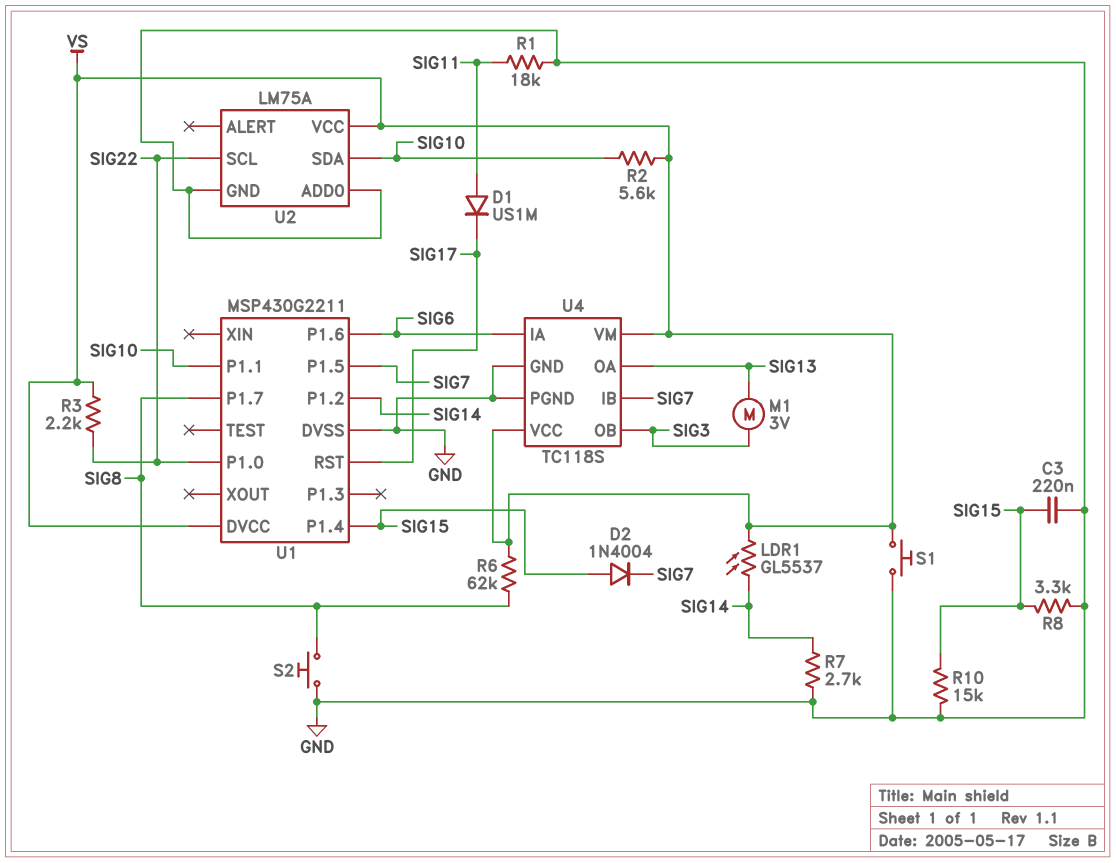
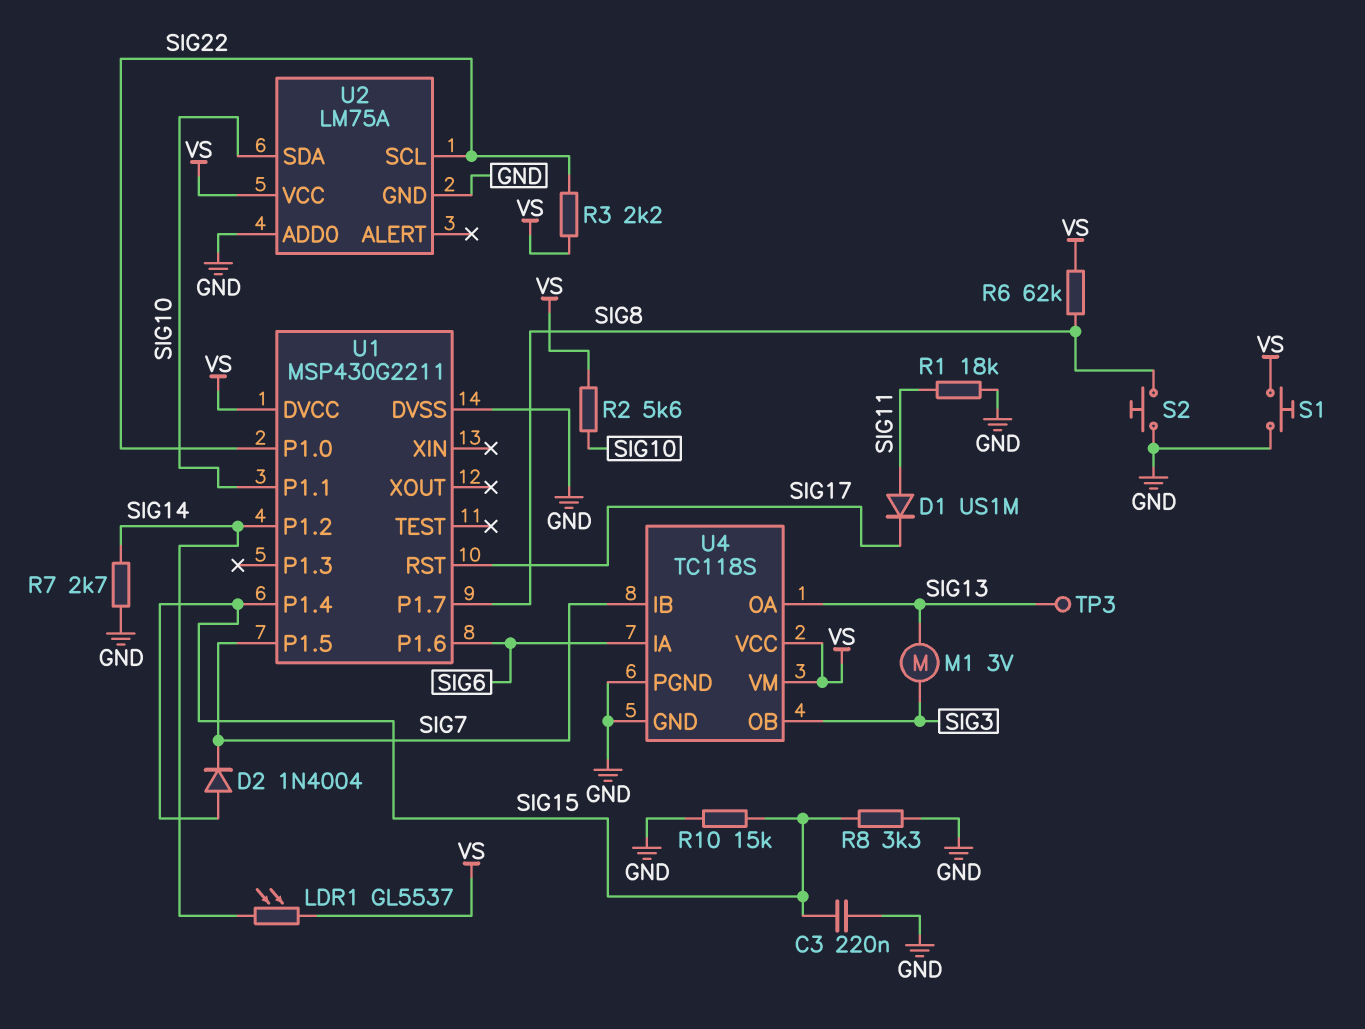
TP3: none -> test point (SIG13)

